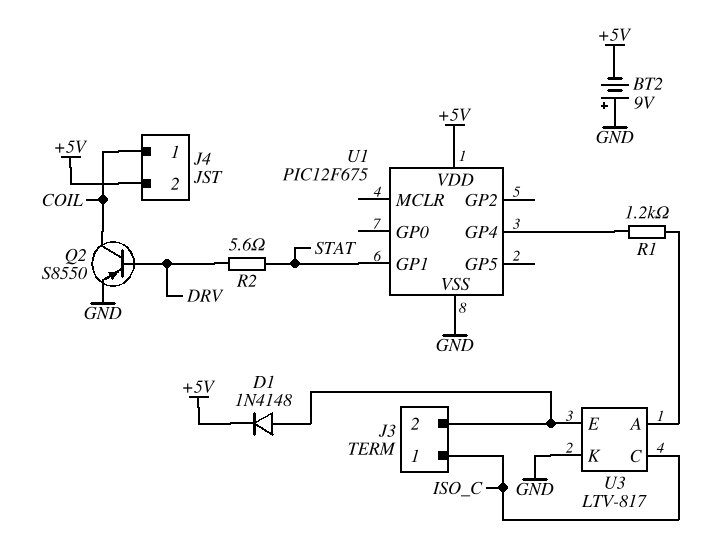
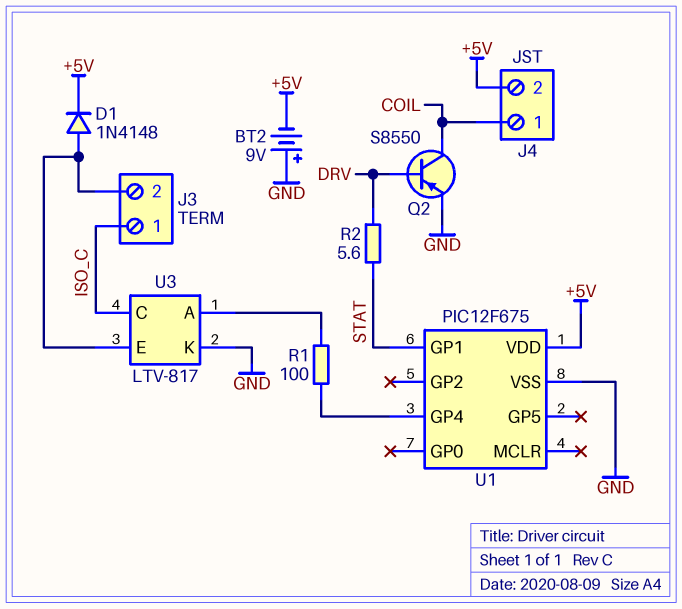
R1: 1.2k (U1/GP4, U3/A) -> 100 (U1/GP4, U3/A)

